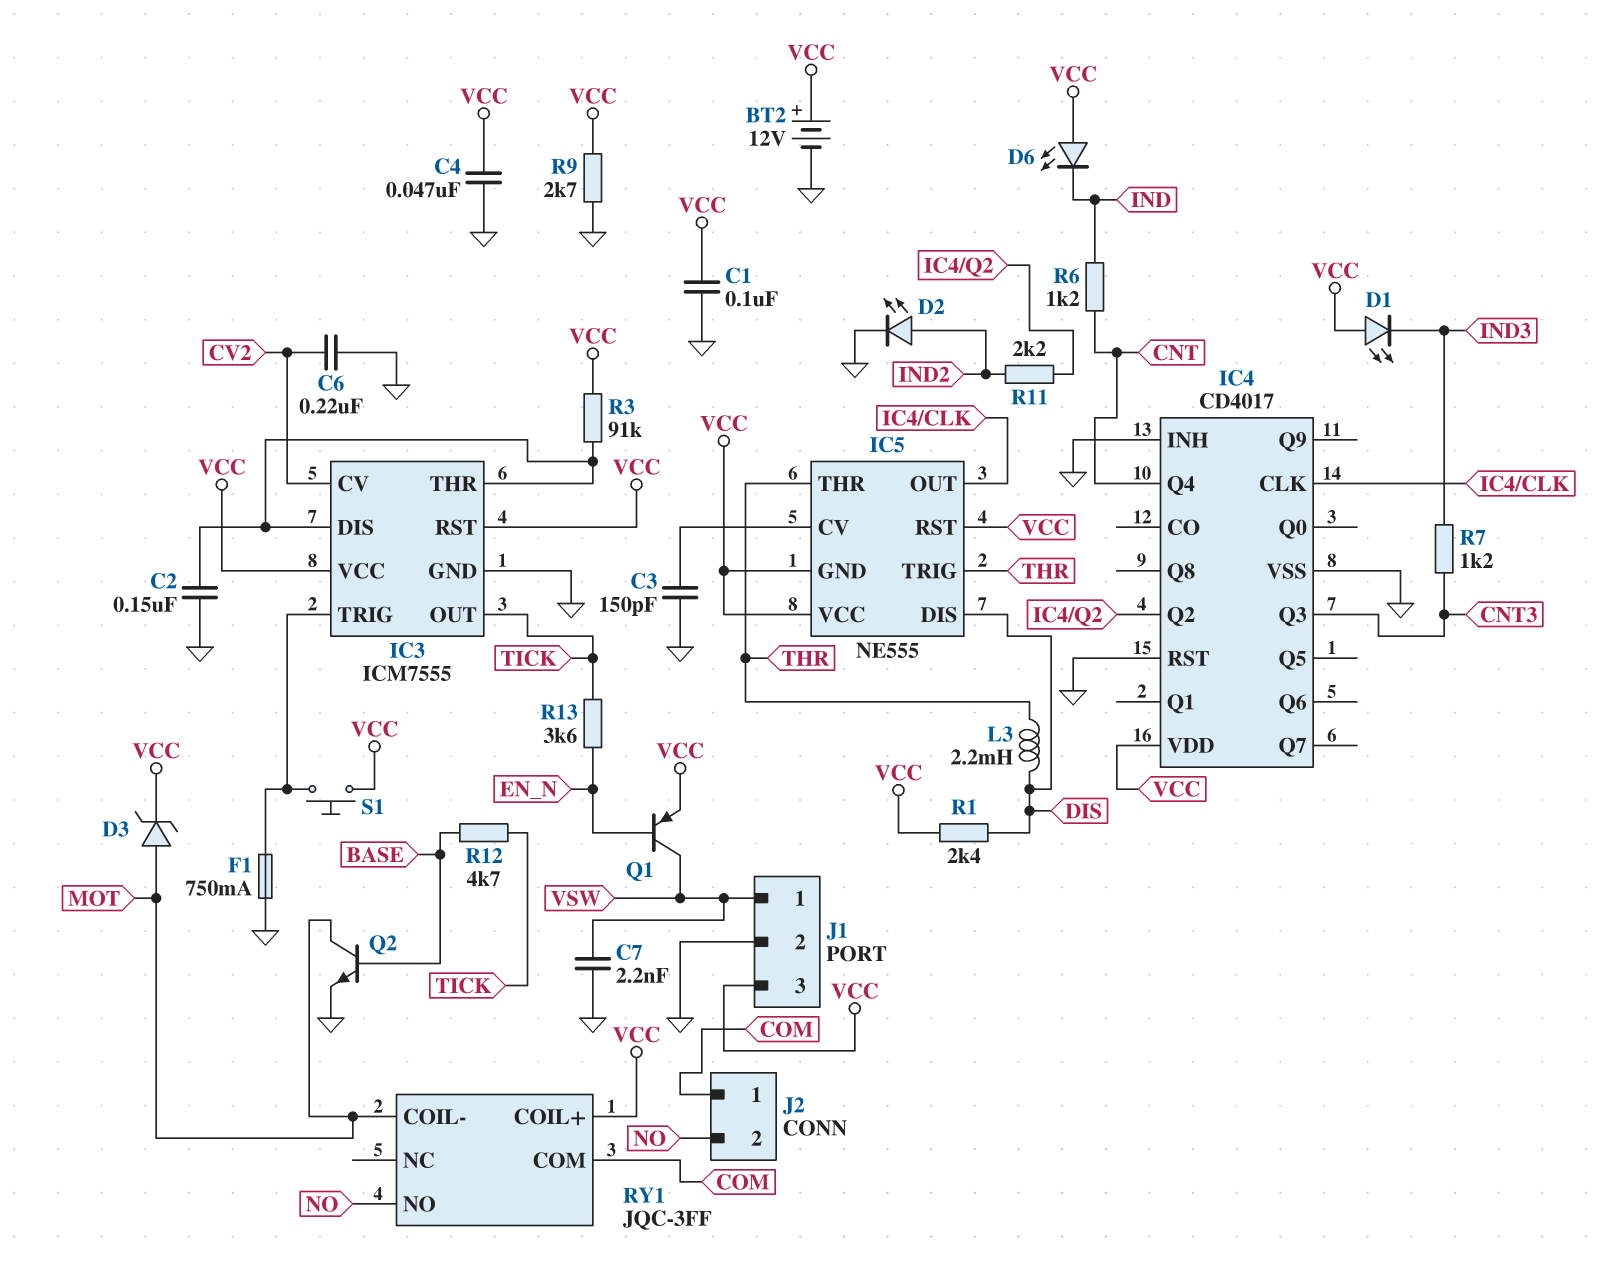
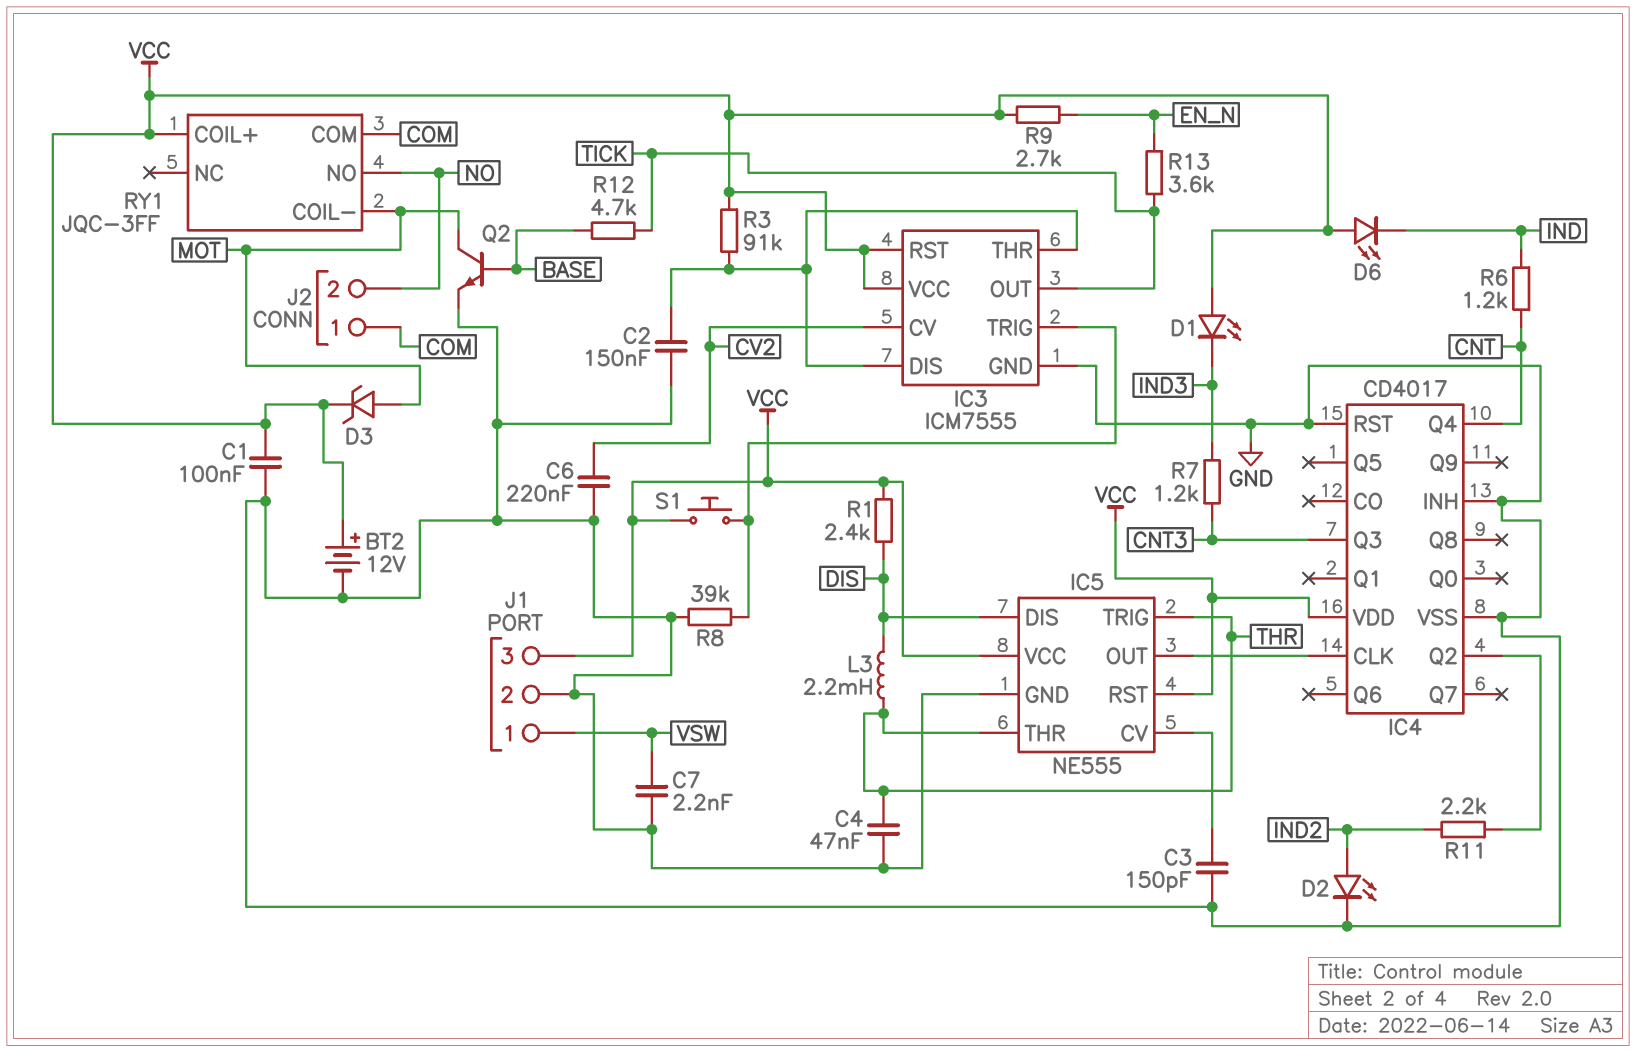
C4: 47nF (GND, VCC) -> 47nF (GND, THR)
F1: 750mA (GND, IC3/TRIG) -> none
IC5 pin GND: VCC -> GND
Q1: PNP (B EN_N, C VSW, E VCC) -> none
R8: none -> 39k (GND, IC3/TRIG)
R9: 2.7k (GND, VCC) -> 2.7k (EN_N, VCC)

